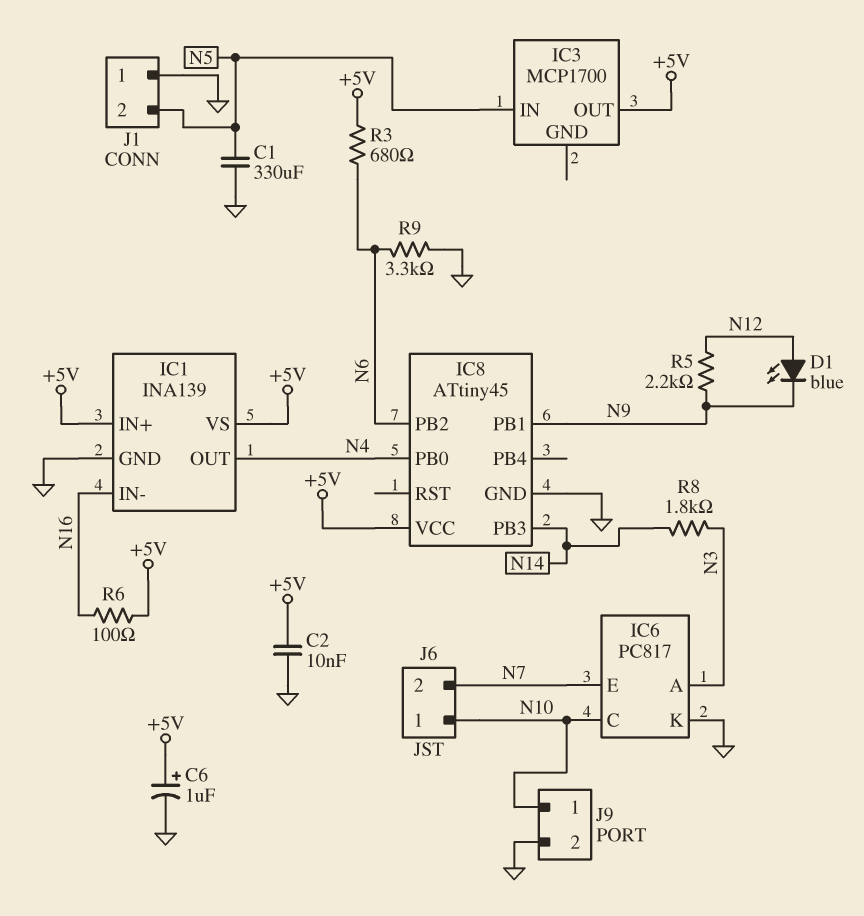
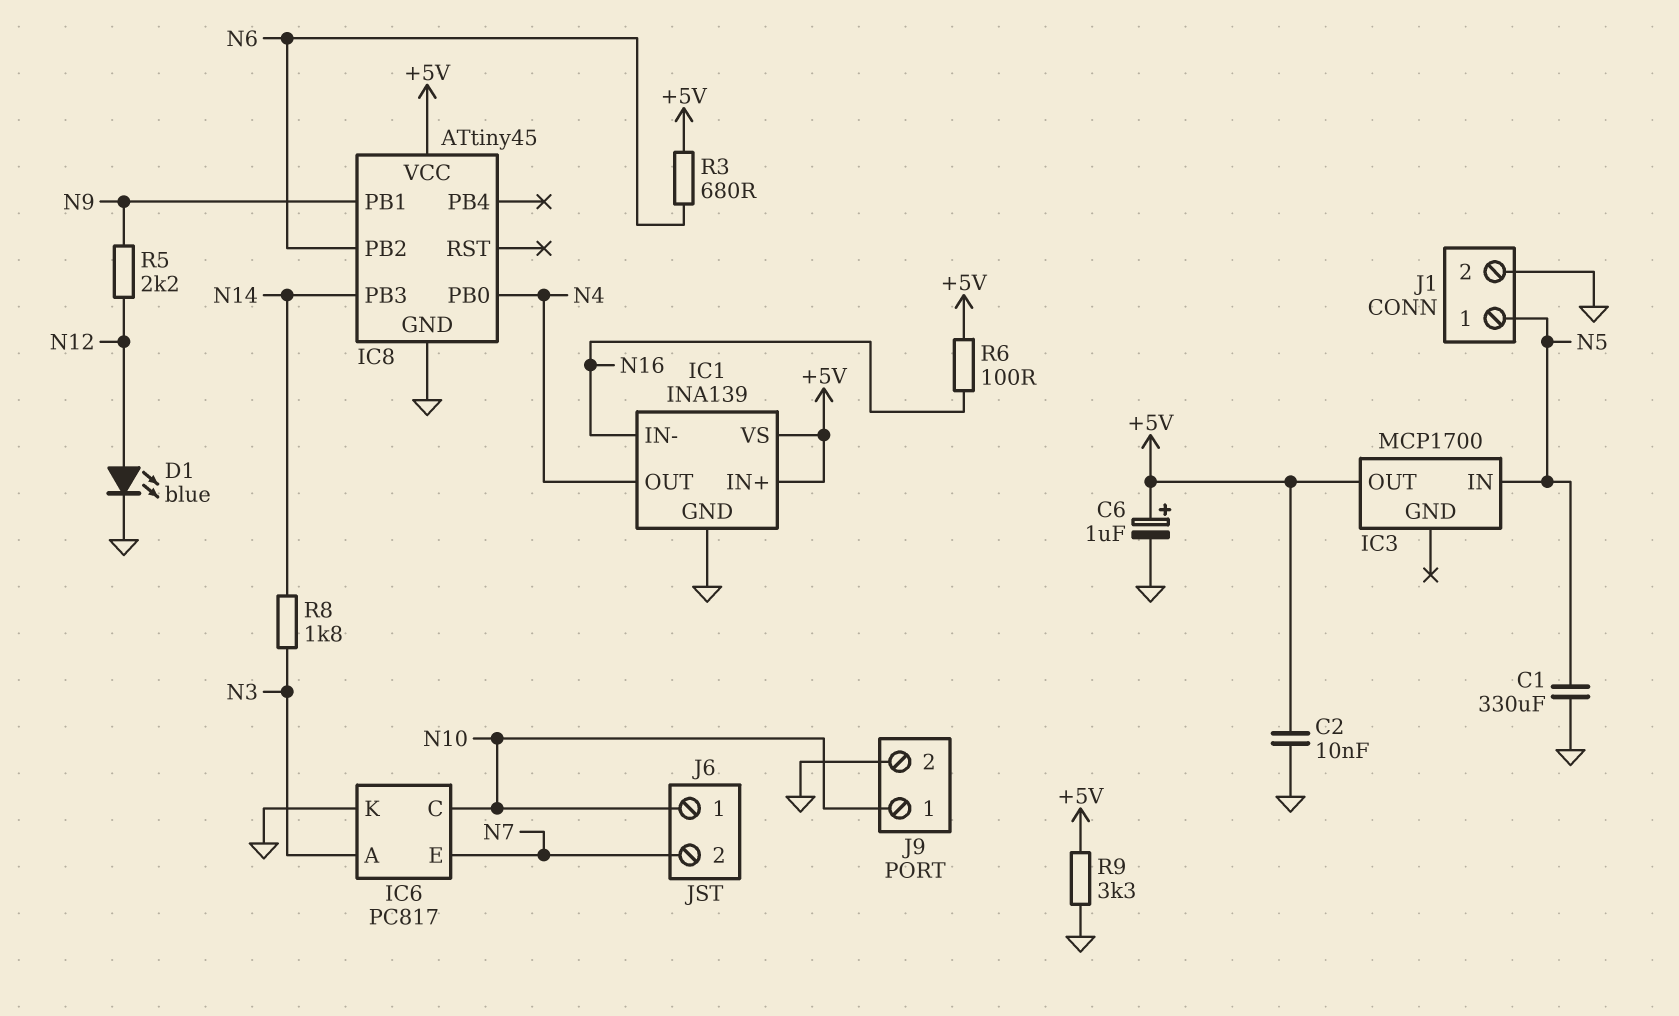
D1: LED blue (A N12, K N9) -> LED blue (A N12, K GND)
J1 pin 1: GND -> N5
J1 pin 2: N5 -> GND
R9: 3.3k (GND, N6) -> 3.3k (+5V, GND)

